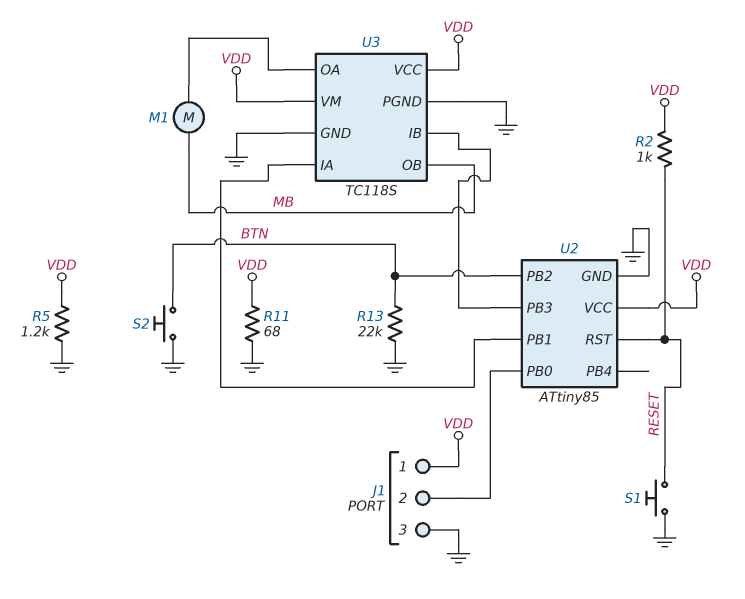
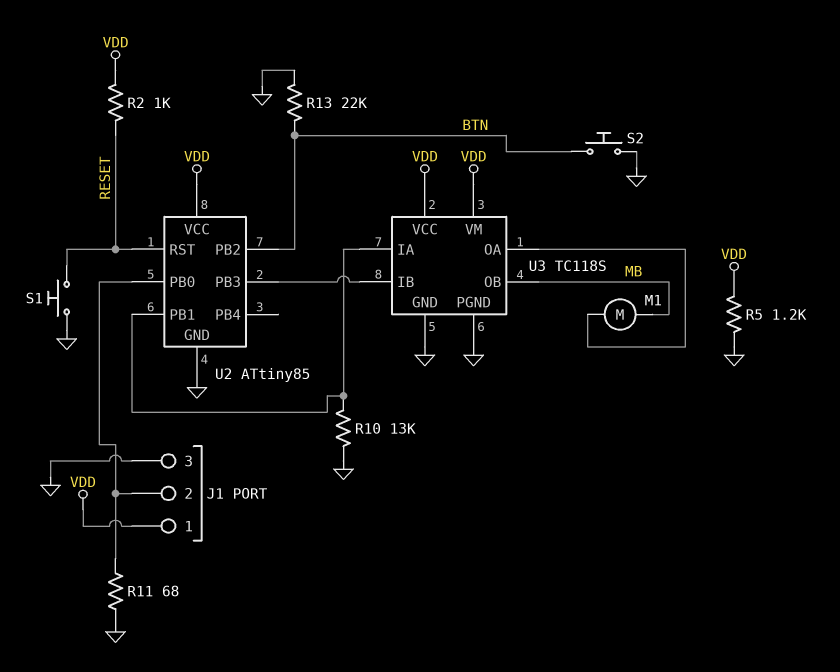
R10: none -> 13k (GND, U2/PB1)
R11: 68 (GND, VDD) -> 68 (GND, J1/2)

